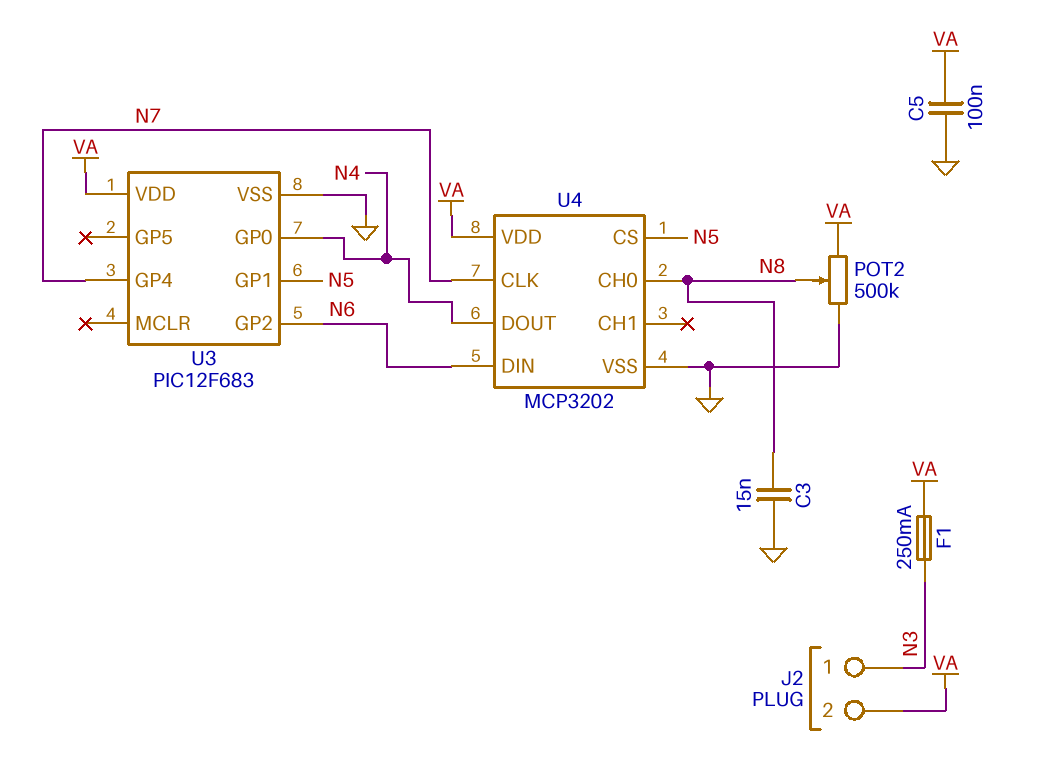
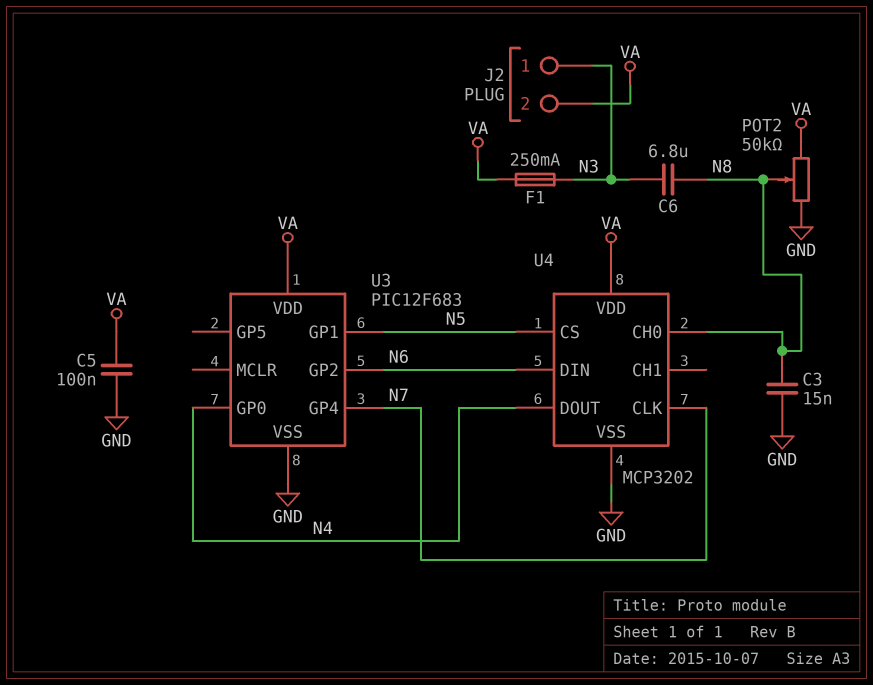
C6: none -> 6.8uF (N3, N8)
POT2: 500k (GND, VA, wiper N8) -> 50k (GND, VA, wiper N8)

